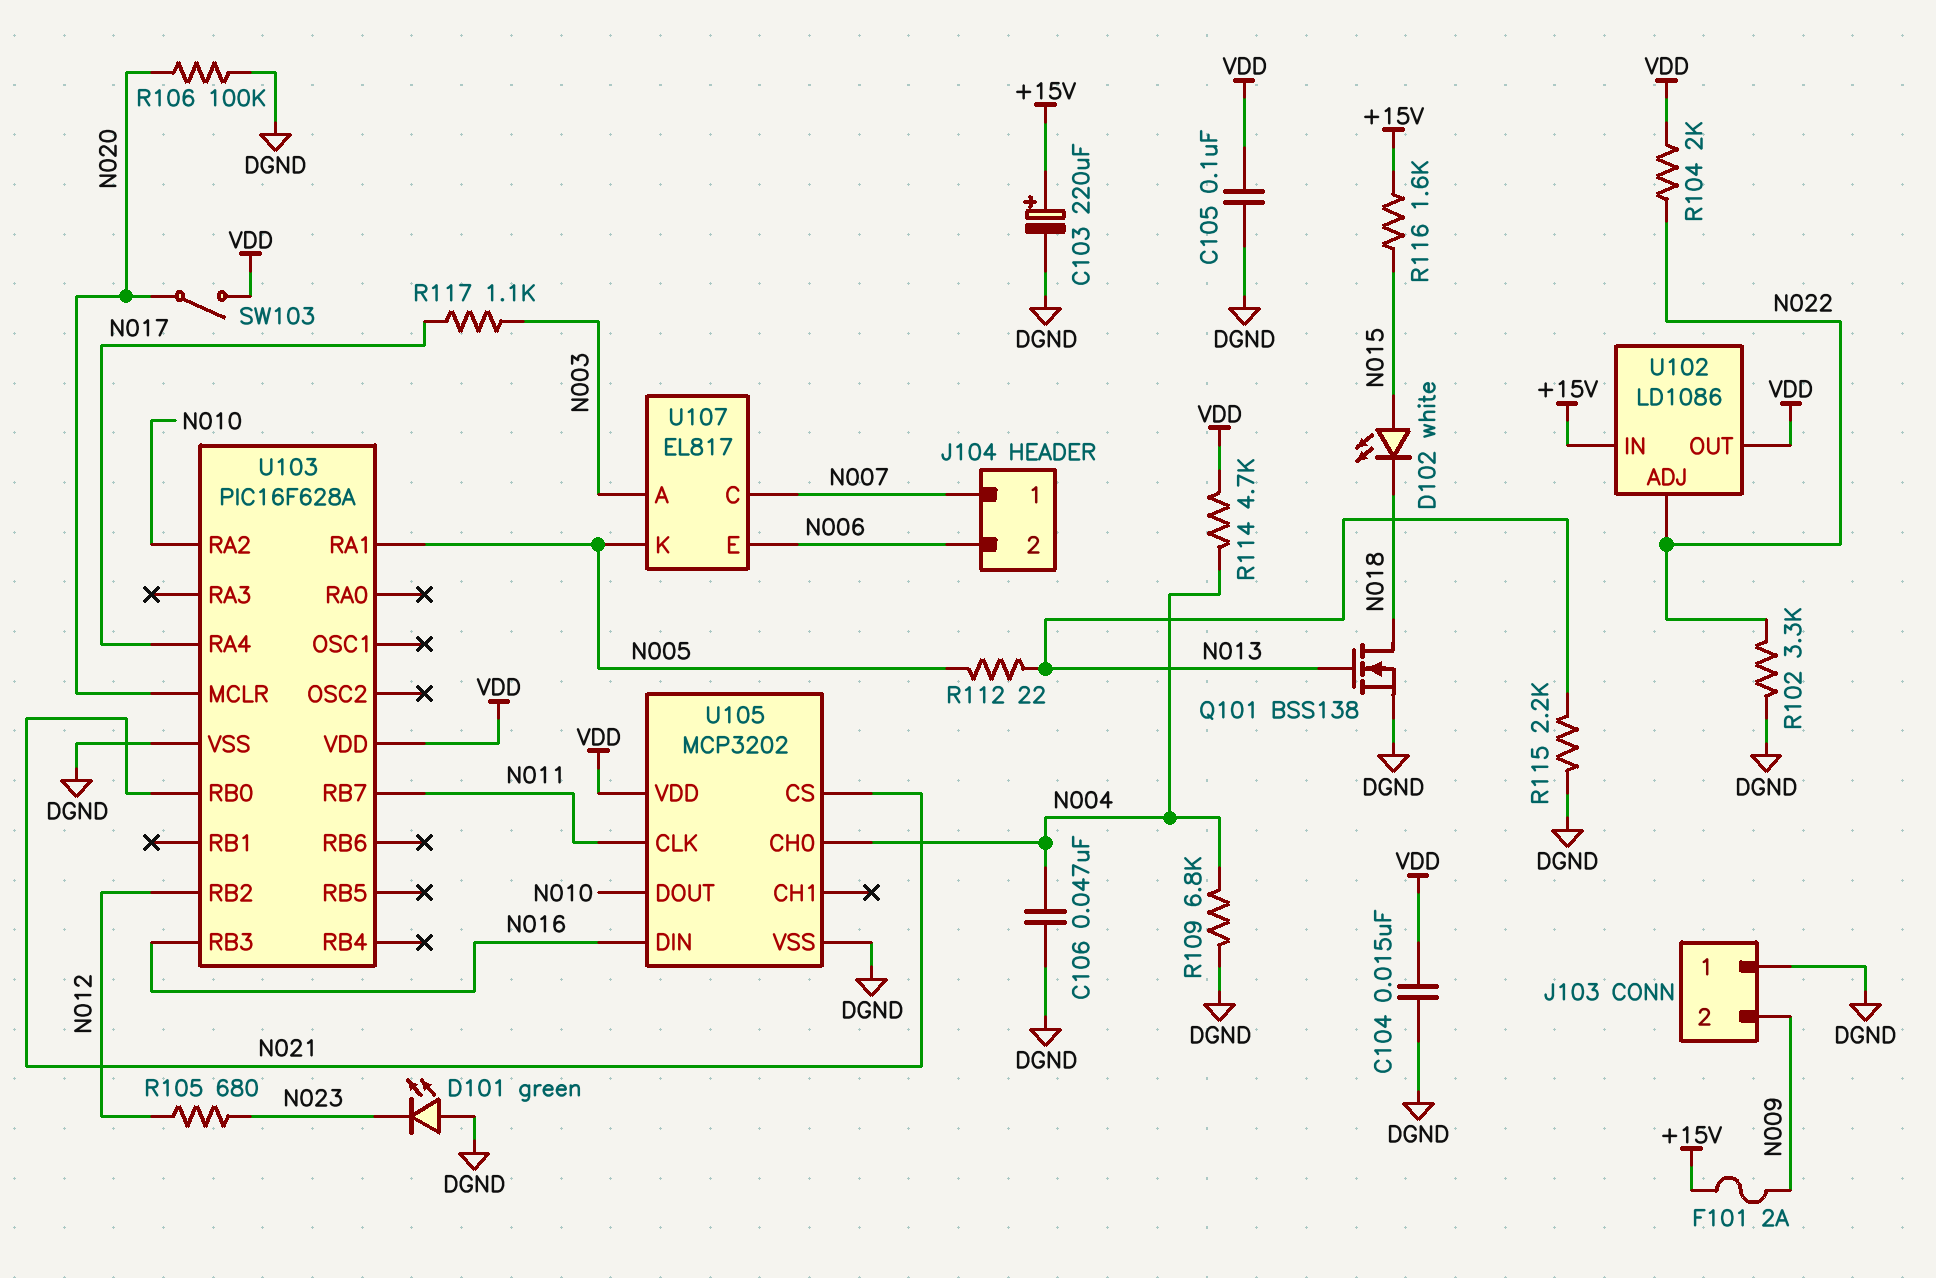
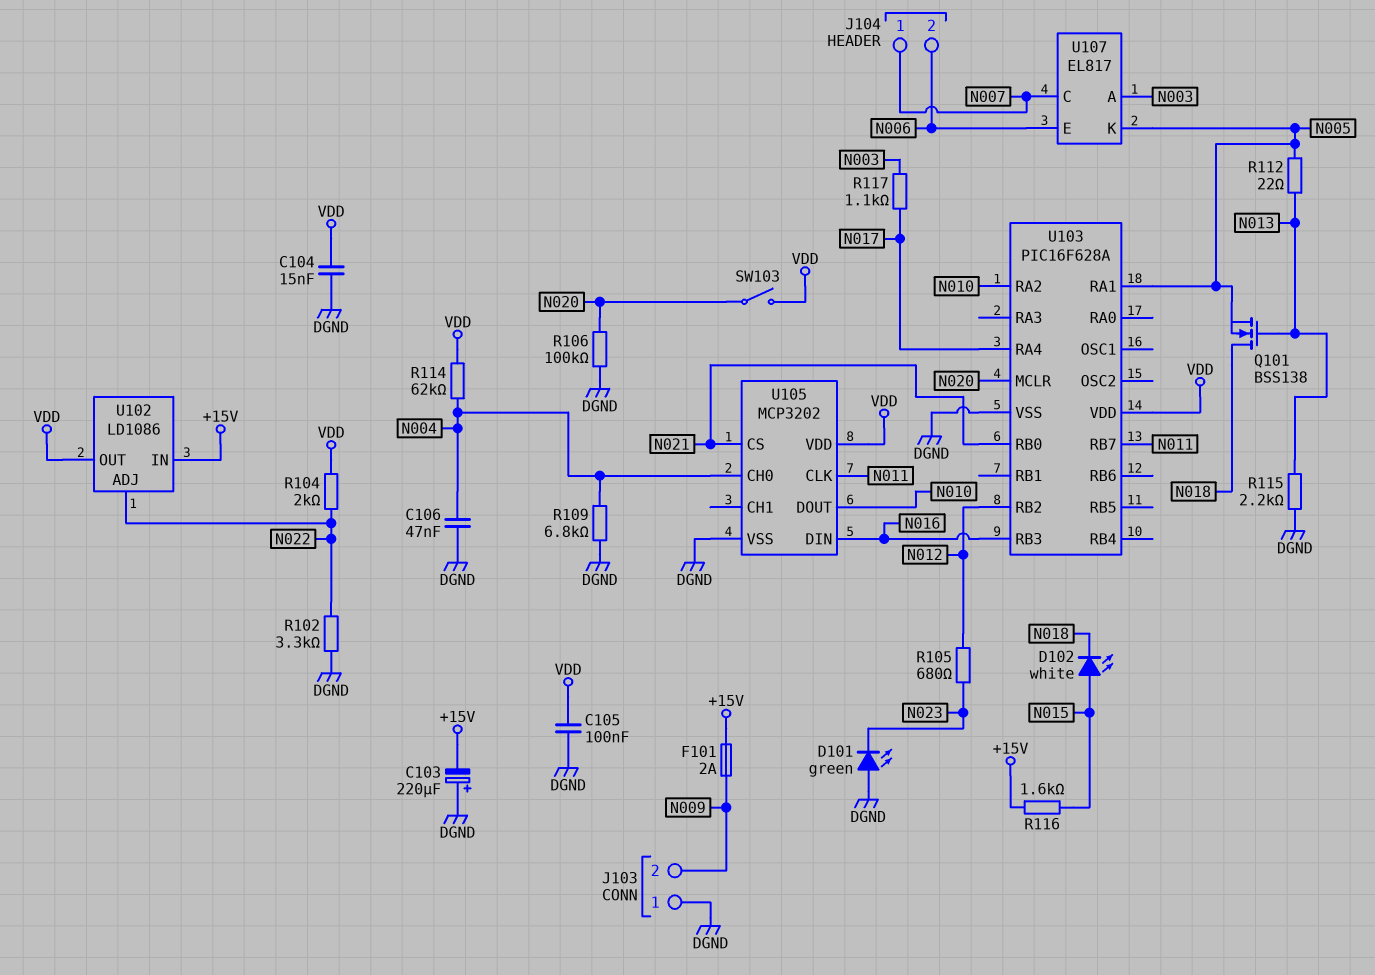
C103: 220uF (plus +15V, minus DGND) -> 220uF (plus DGND, minus +15V)
Q101: NMOS BSS138 (G N013, D N018, S DGND) -> NMOS BSS138 (G N013, D N018, S N005)
R114: 4.7k (N004, VDD) -> 62k (N004, VDD)

